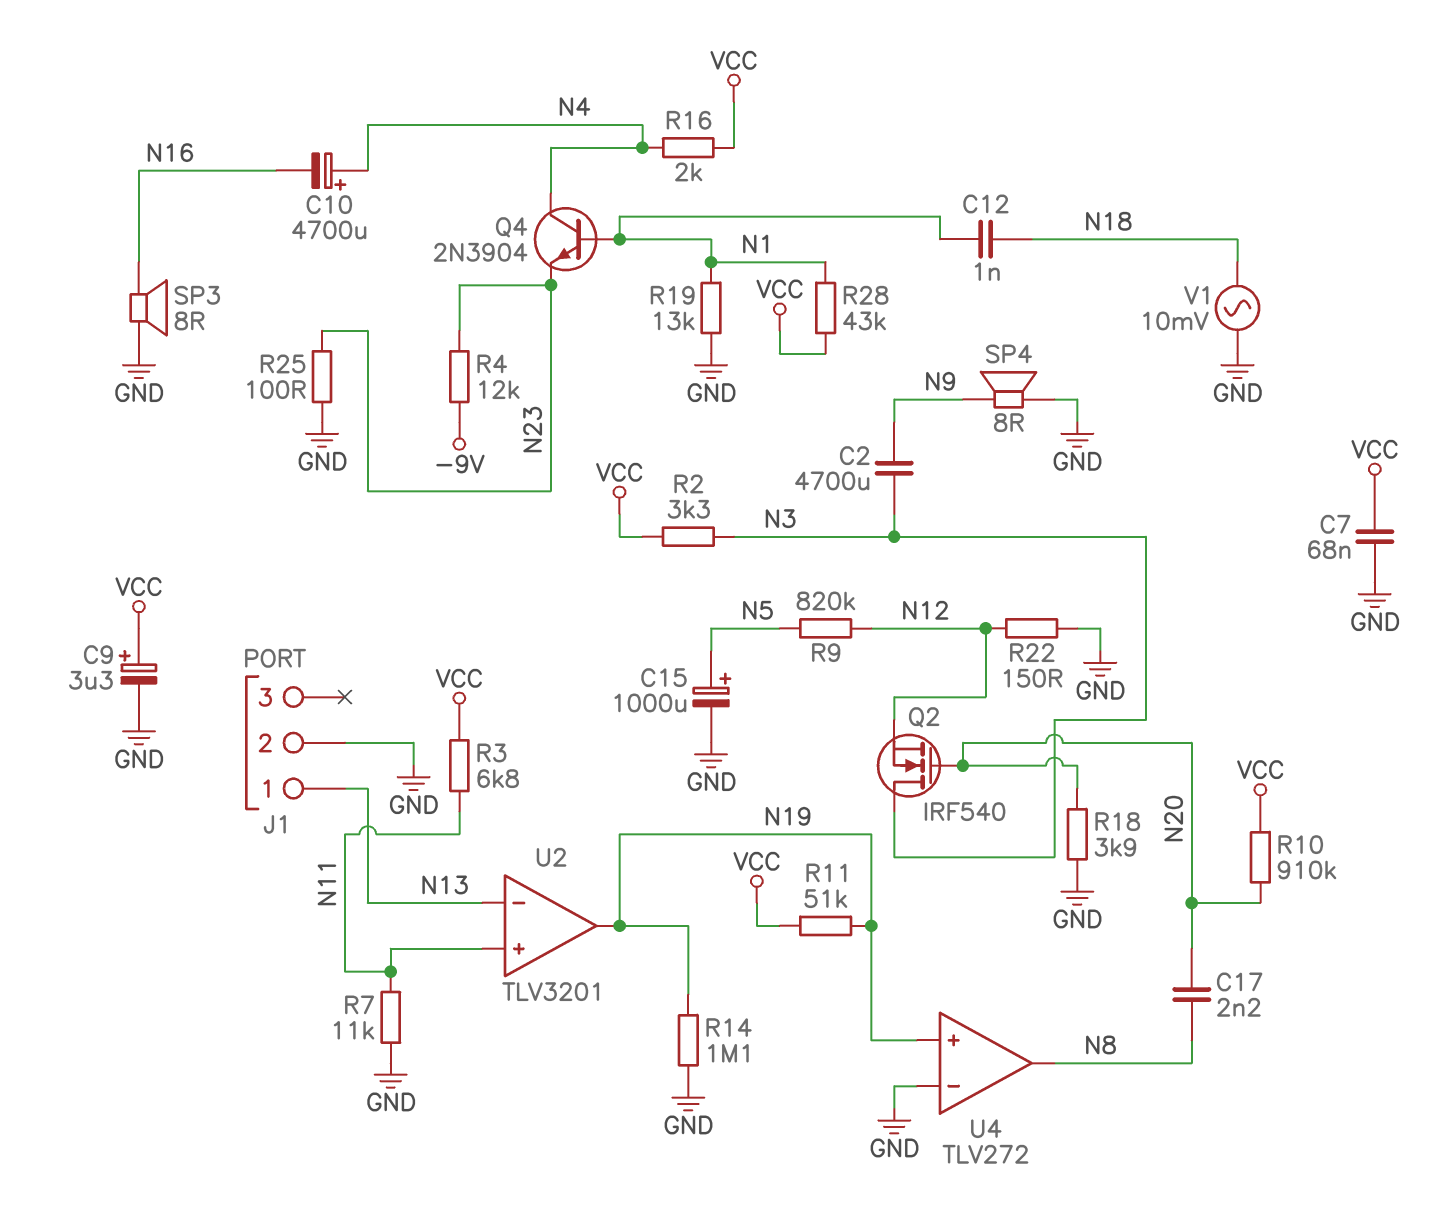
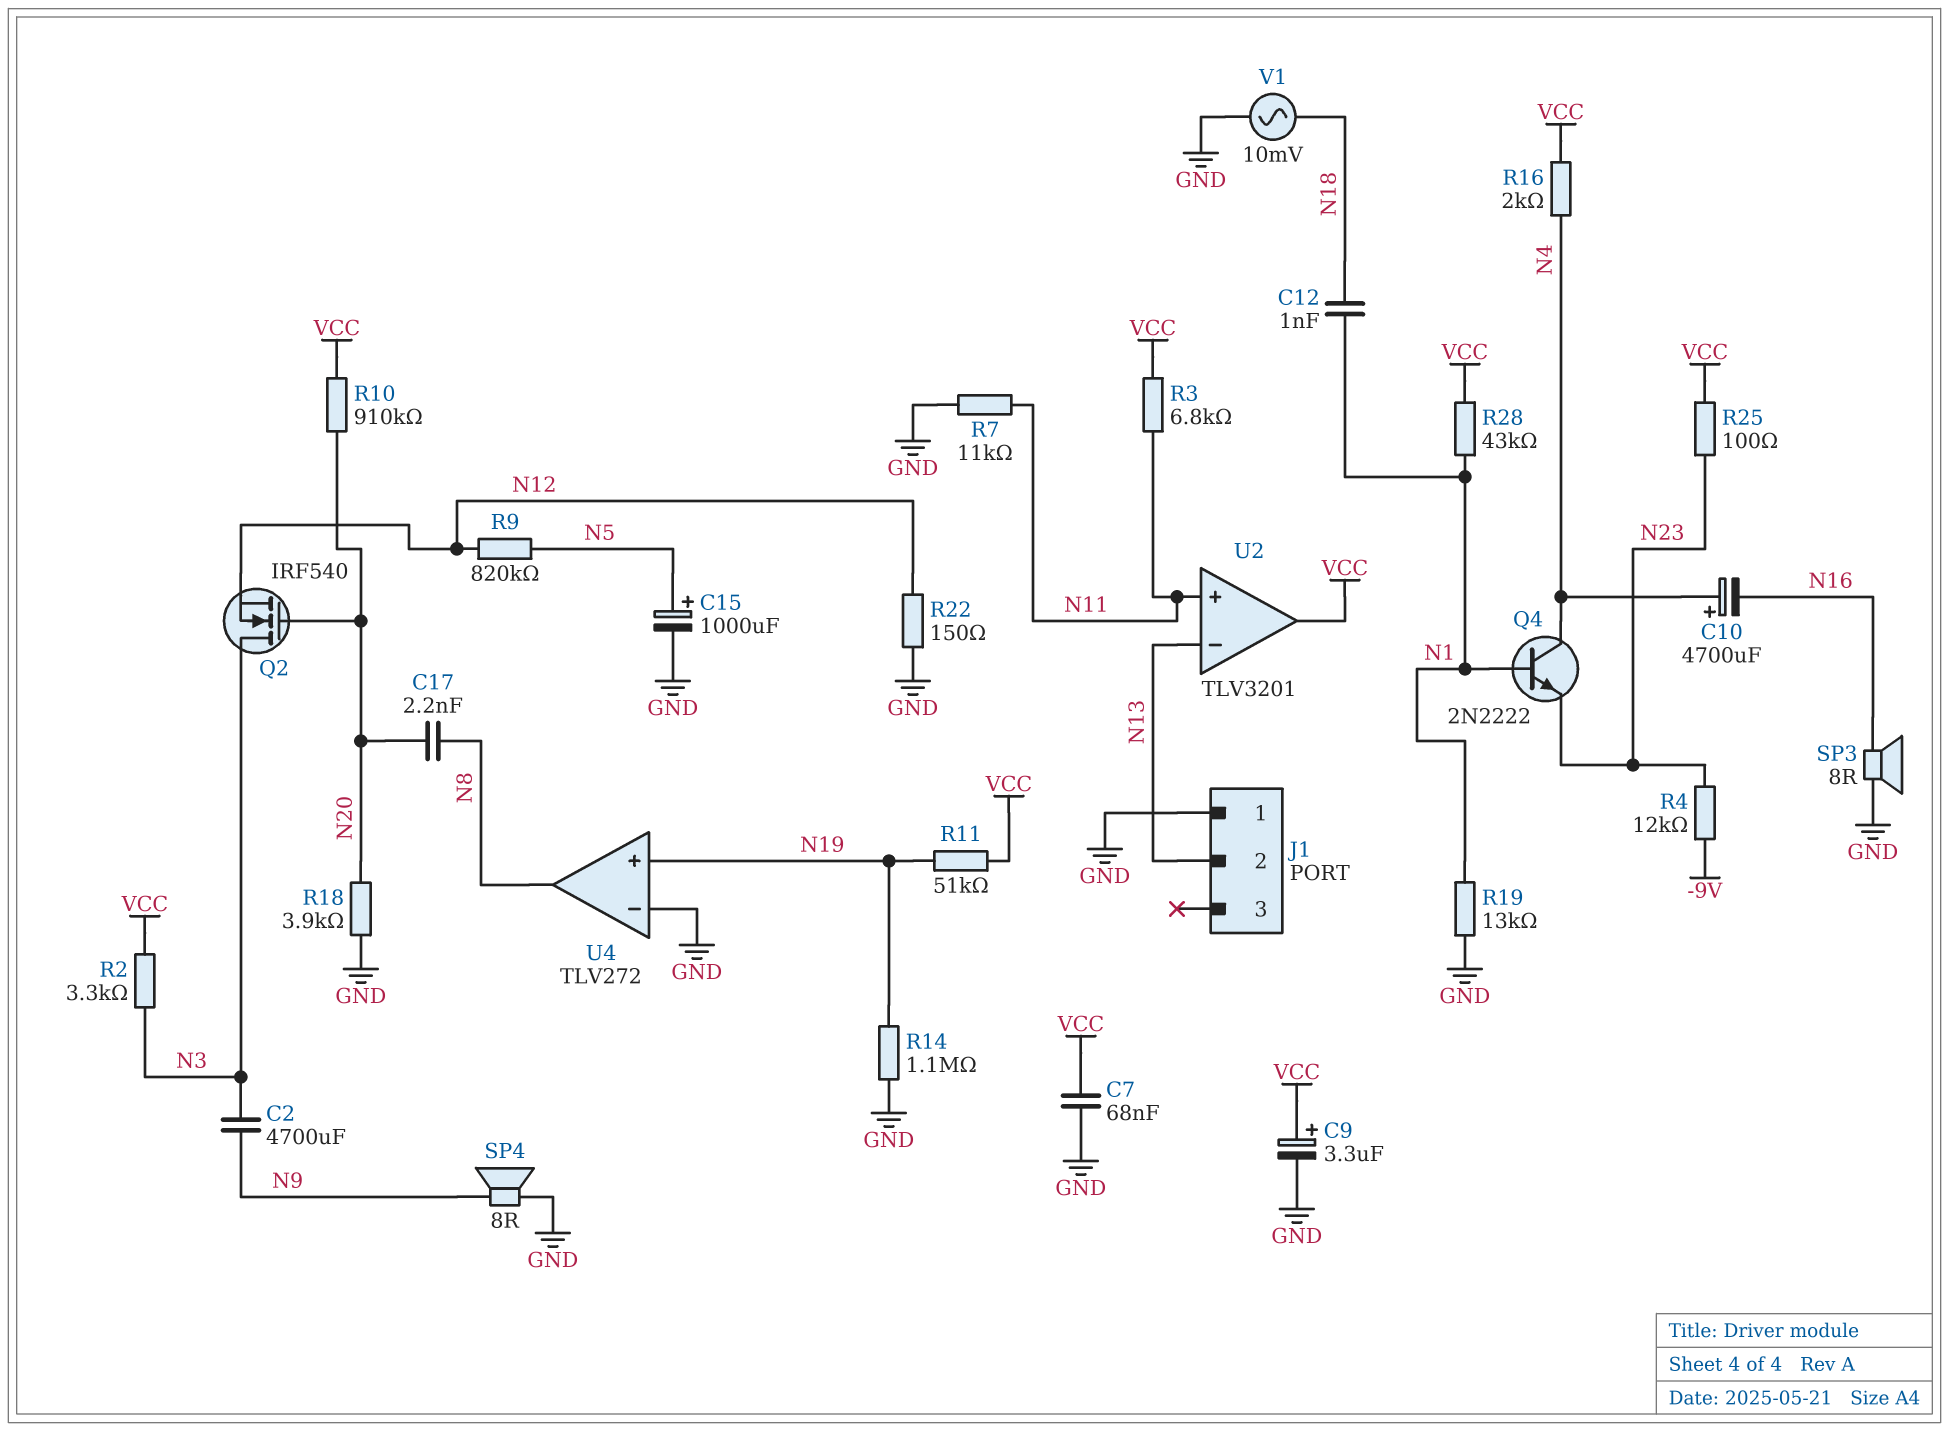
J1 pin 1: N13 -> GND
J1 pin 2: GND -> N13
Q4: NPN 2N3904 (B N1, C N4, E N23) -> NPN 2N2222 (B N1, C N4, E N23)
R25: 100 (GND, N23) -> 100 (N23, VCC)
U2 pin out: N19 -> VCC

